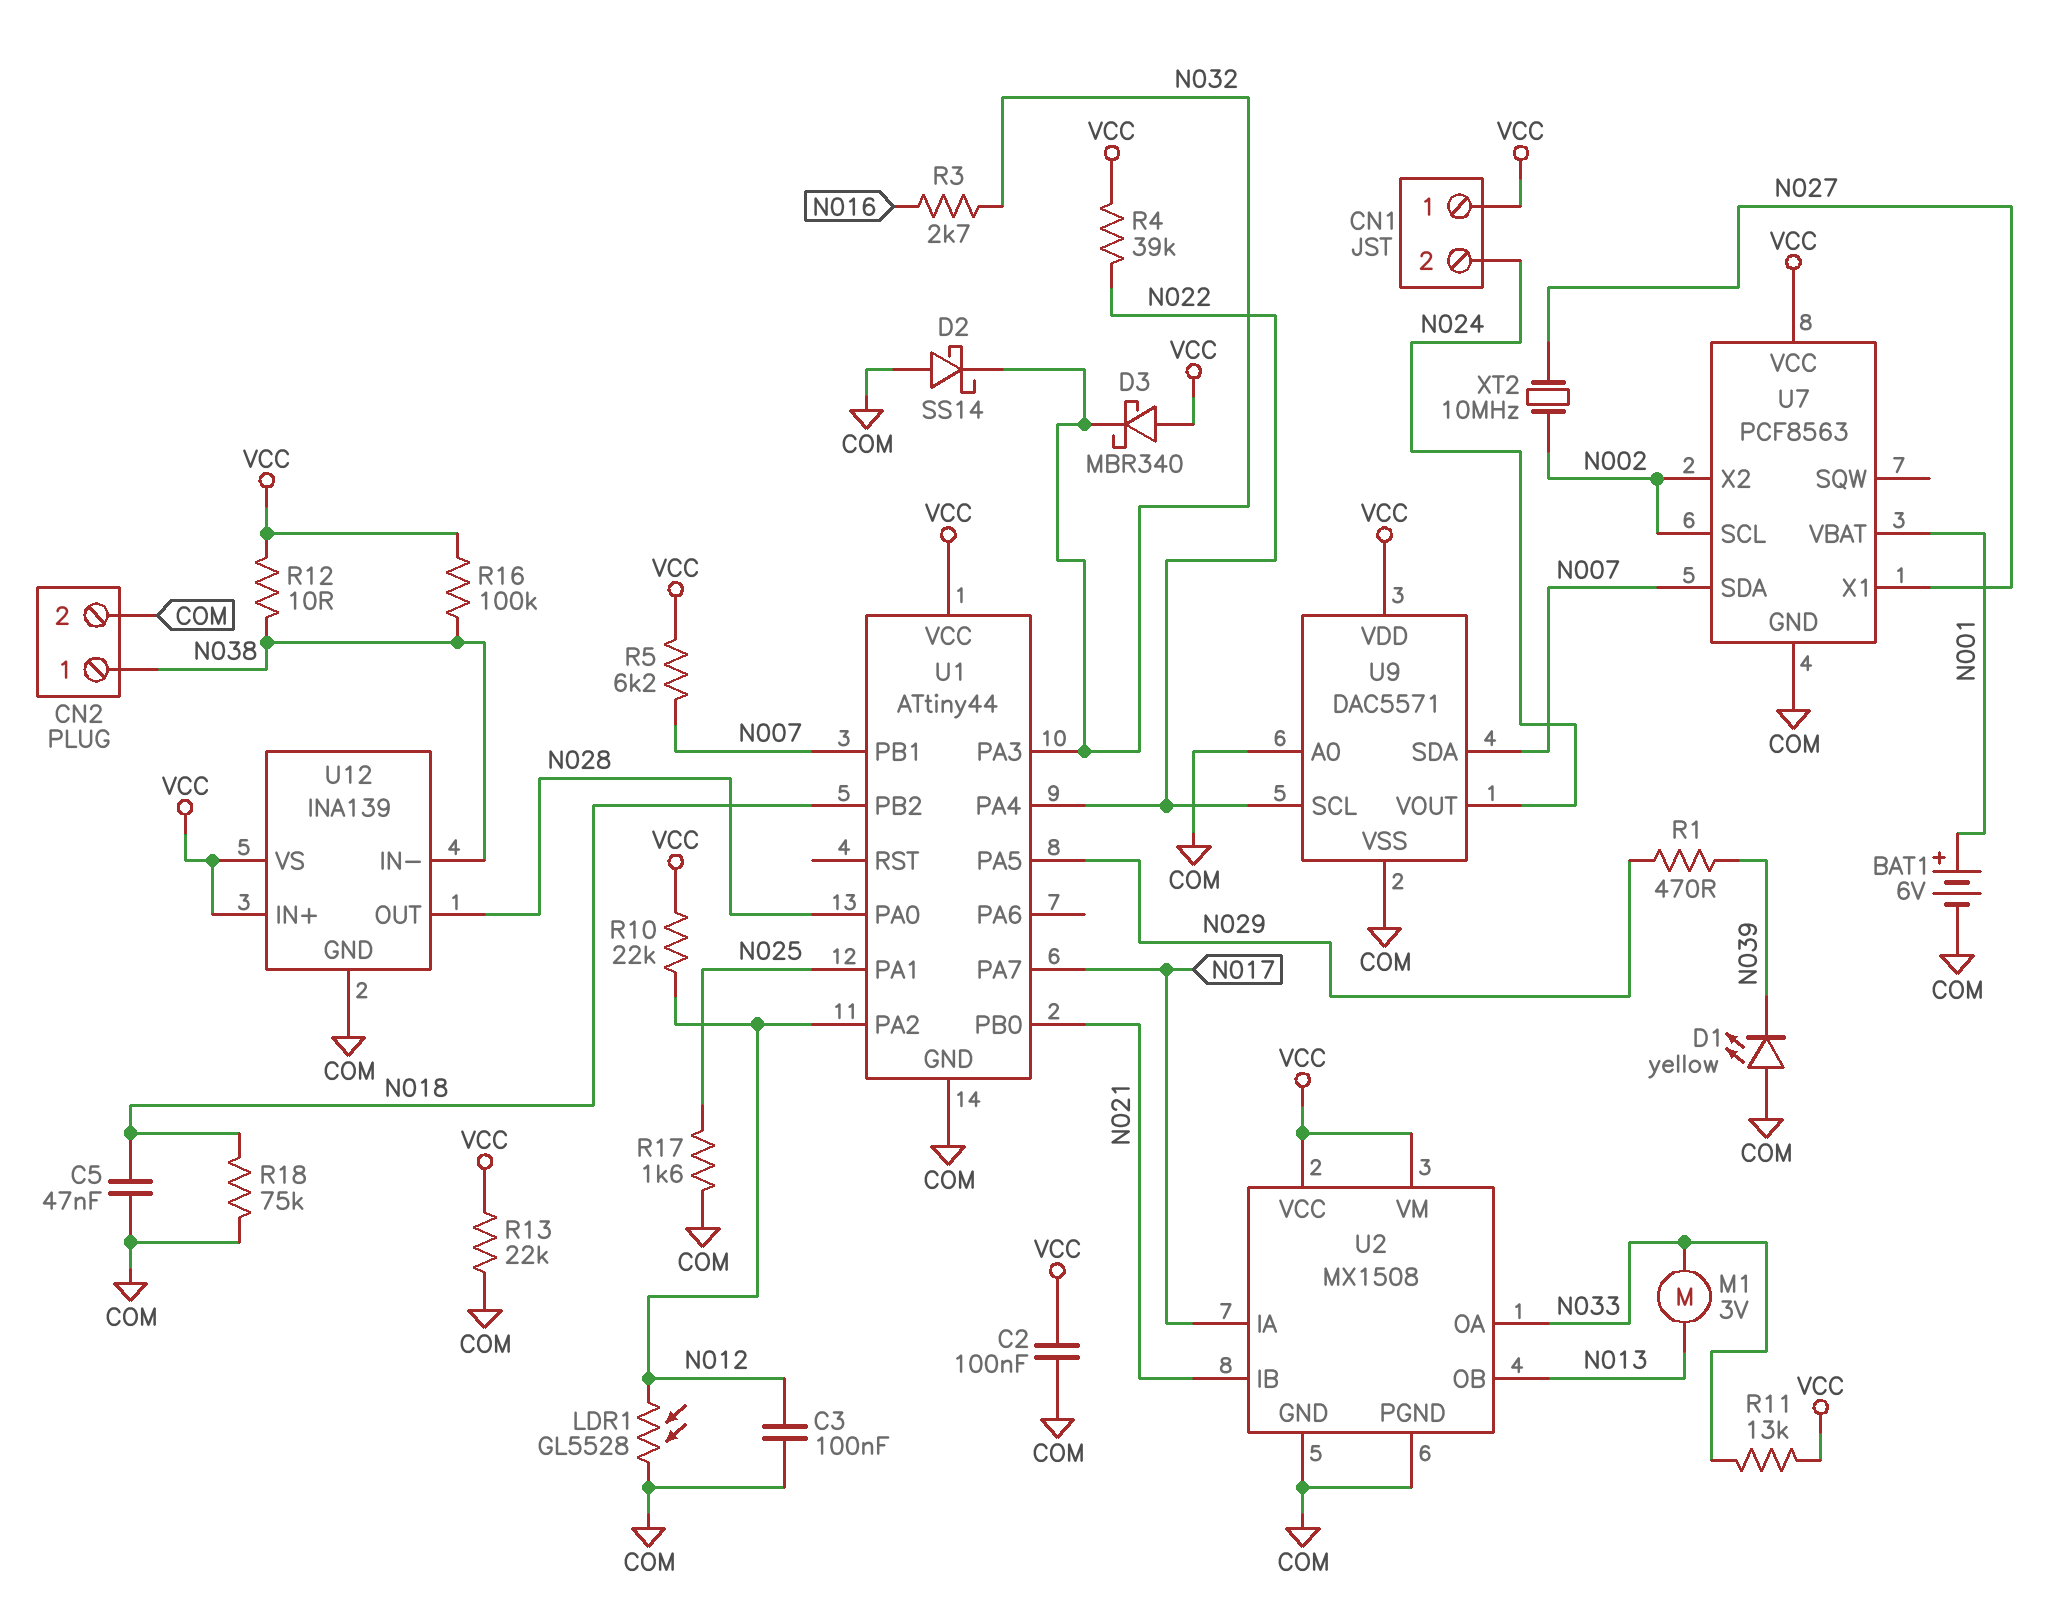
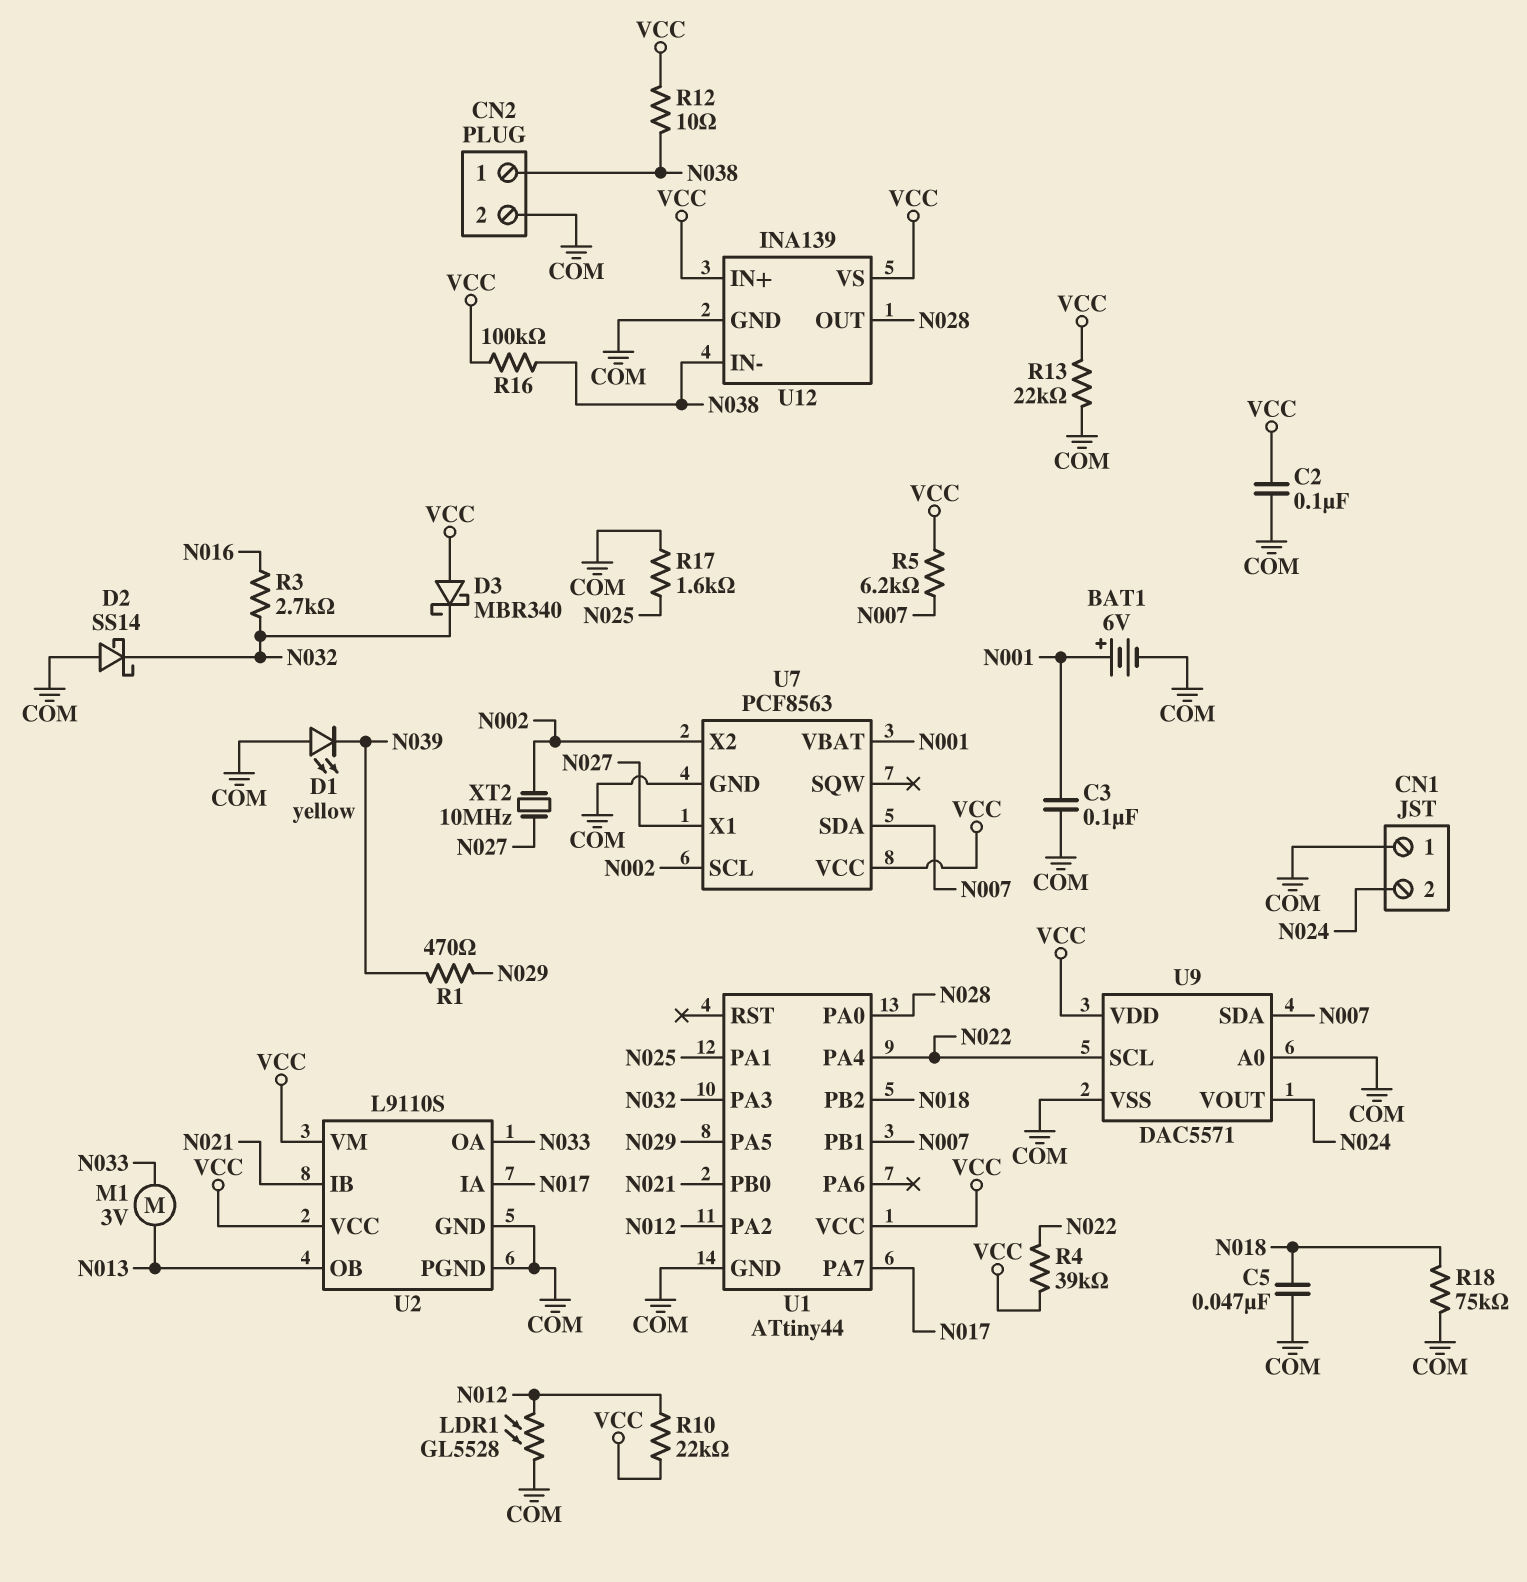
C3: 100nF (COM, N012) -> 100nF (COM, N001)
CN1 pin 1: VCC -> COM
R11: 13k (N033, VCC) -> none
U2: MX1508 -> L9110S

